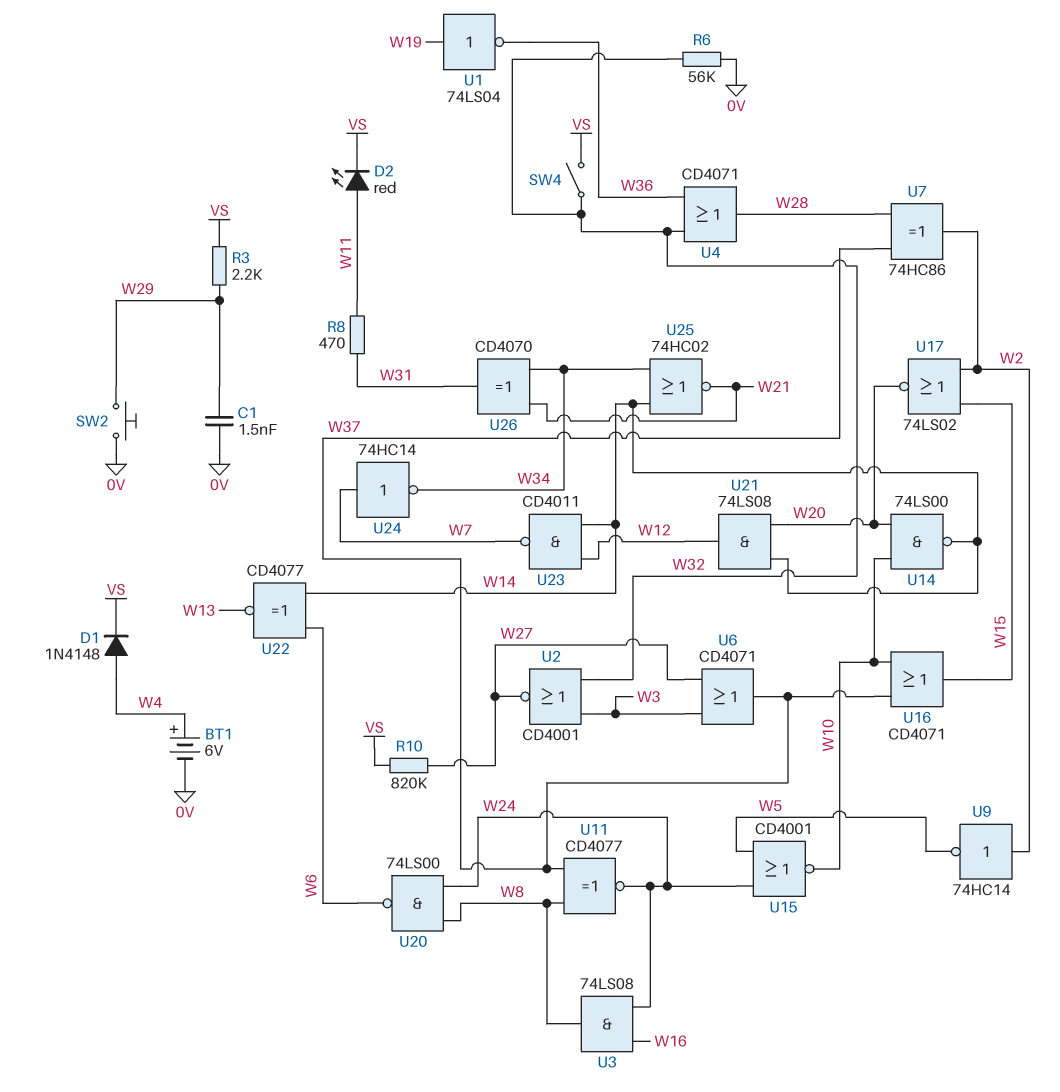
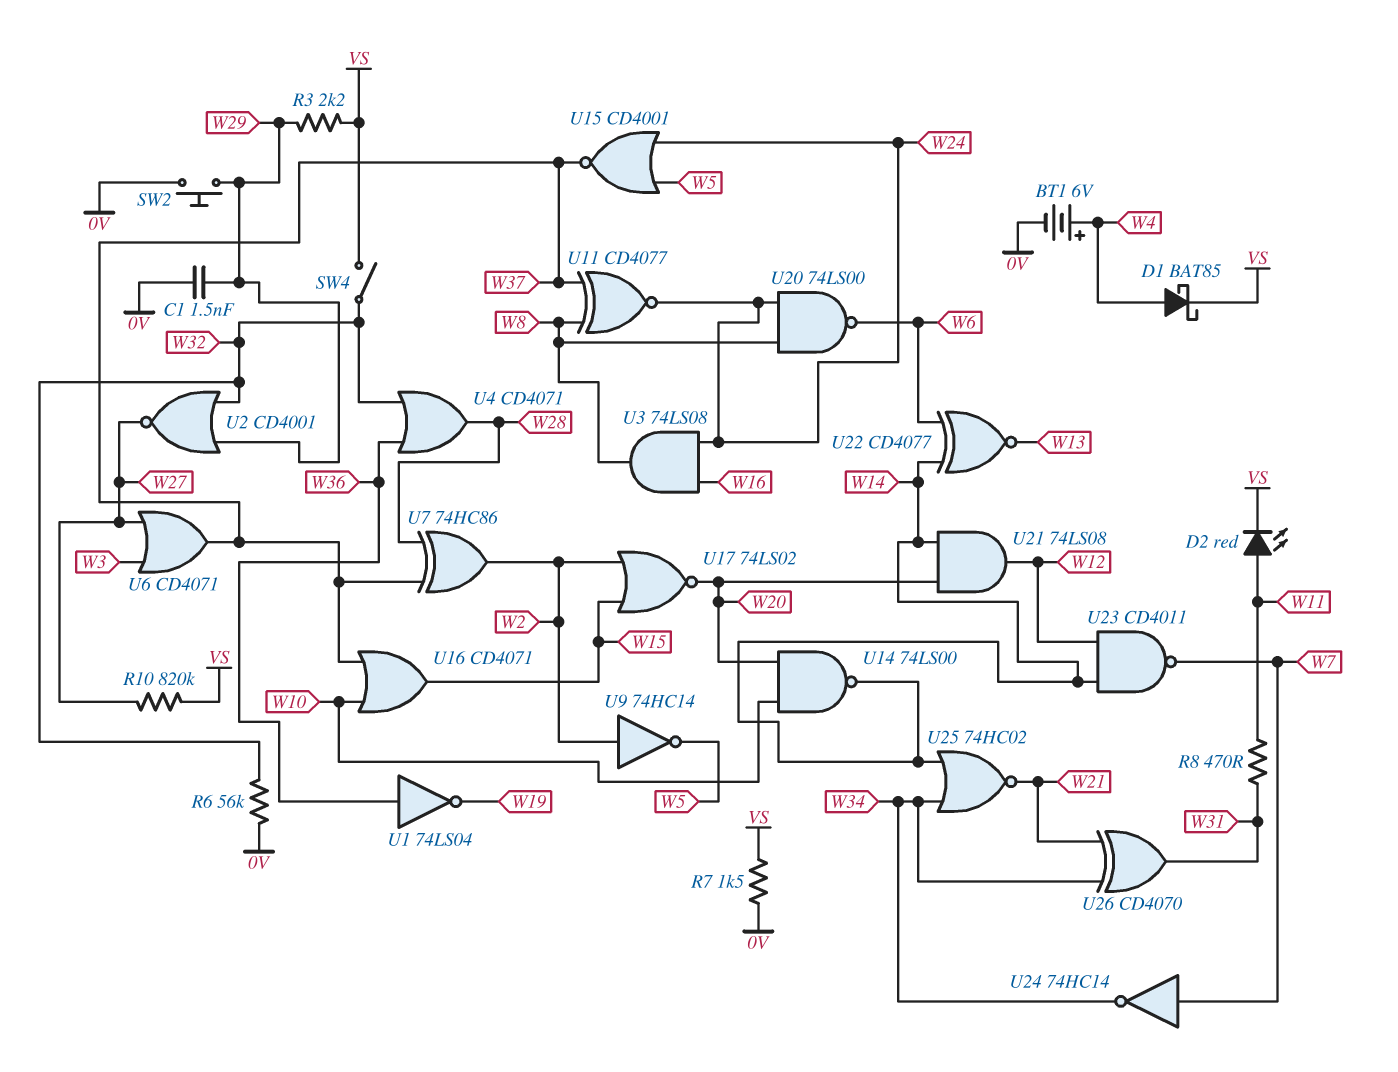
D1: diode 1N4148 (A W4, K VS) -> schottky BAT85 (A W4, K VS)
R7: none -> 1.5k (0V, VS)
U1: NOT 74LS04 (in W19, out W36) -> NOT 74LS04 (in W36, out W19)
U2: NOR CD4001 (in W3, in W32, out W27) -> NOR CD4001 (in W29, in W32, out W27)
U15: NOR CD4001 (in W5, in W24, out W10) -> NOR CD4001 (in W5, in W24, out W37)

